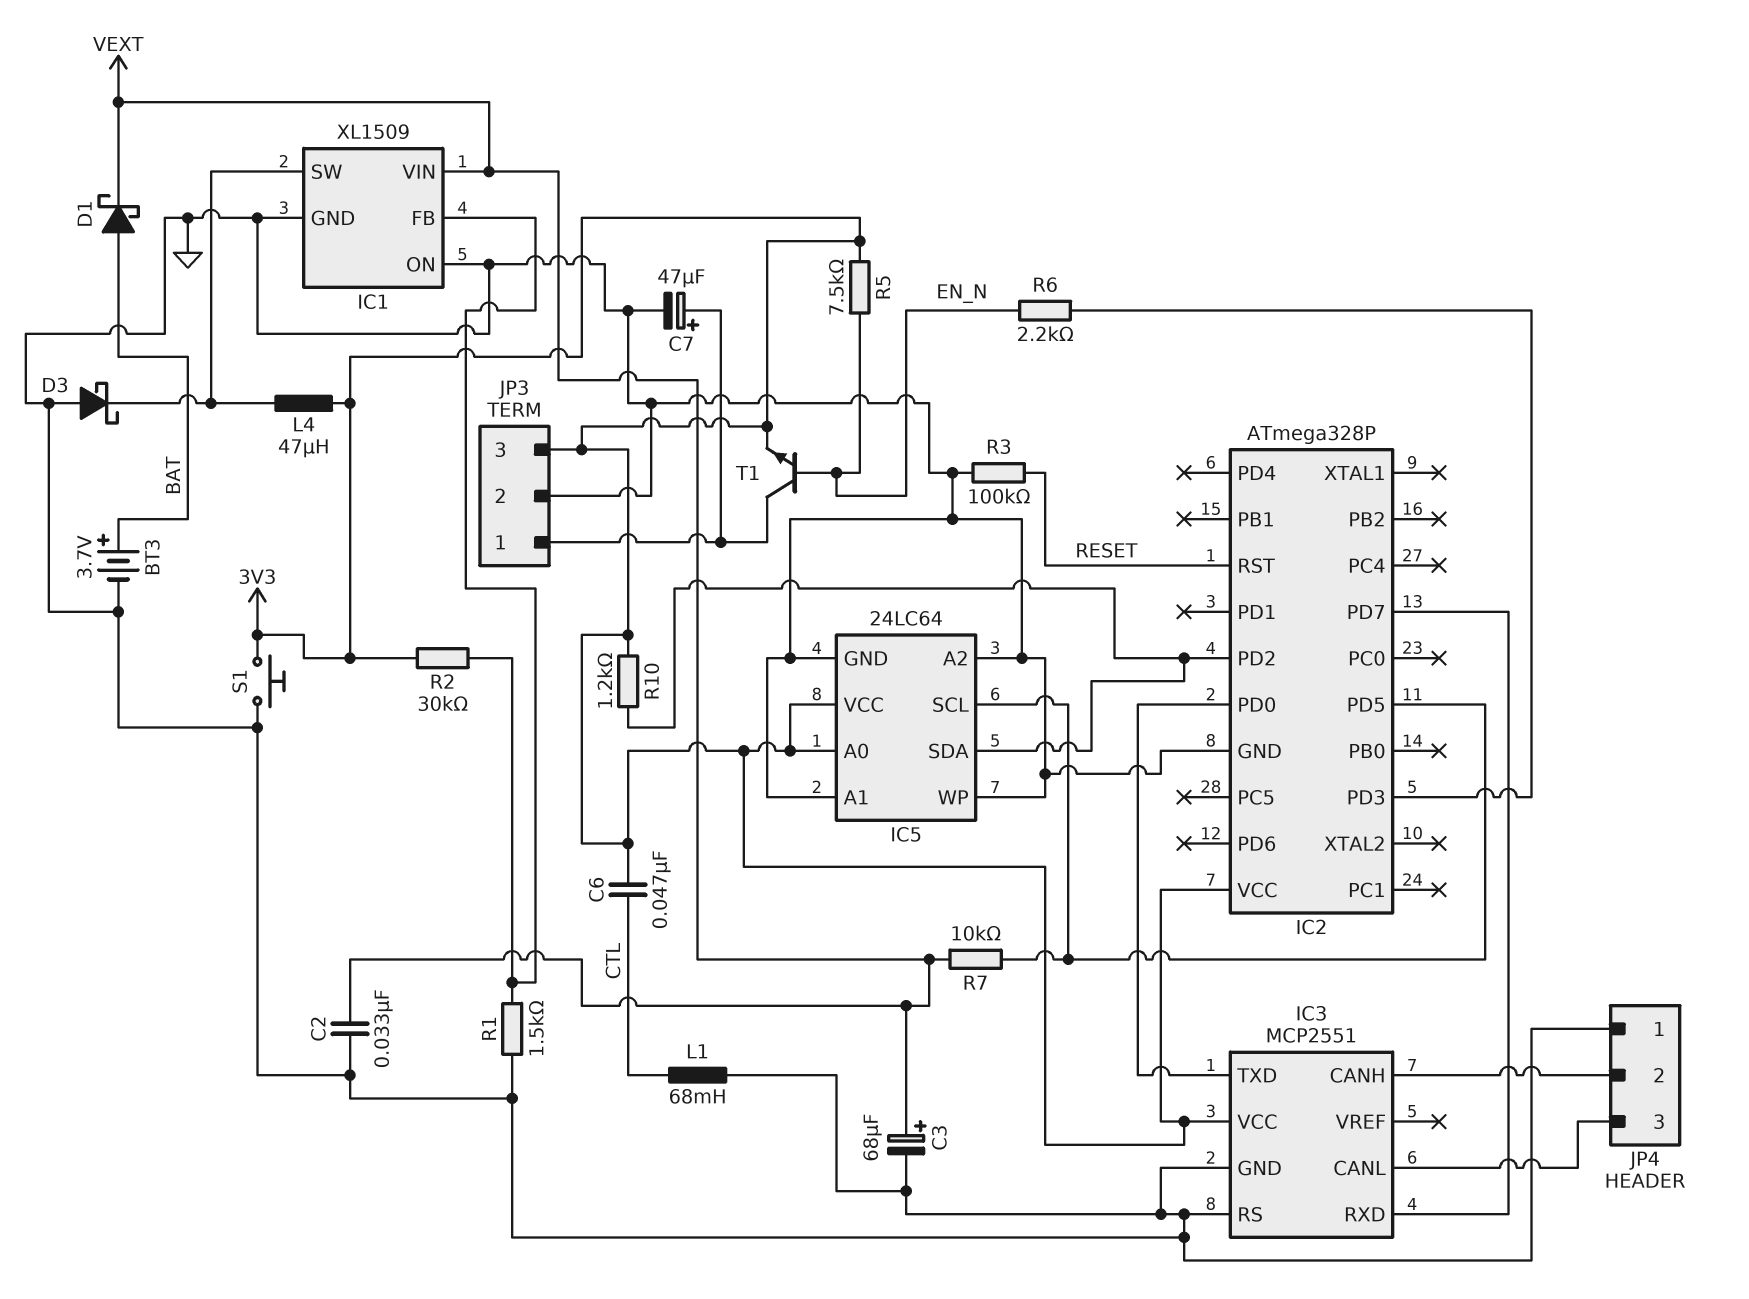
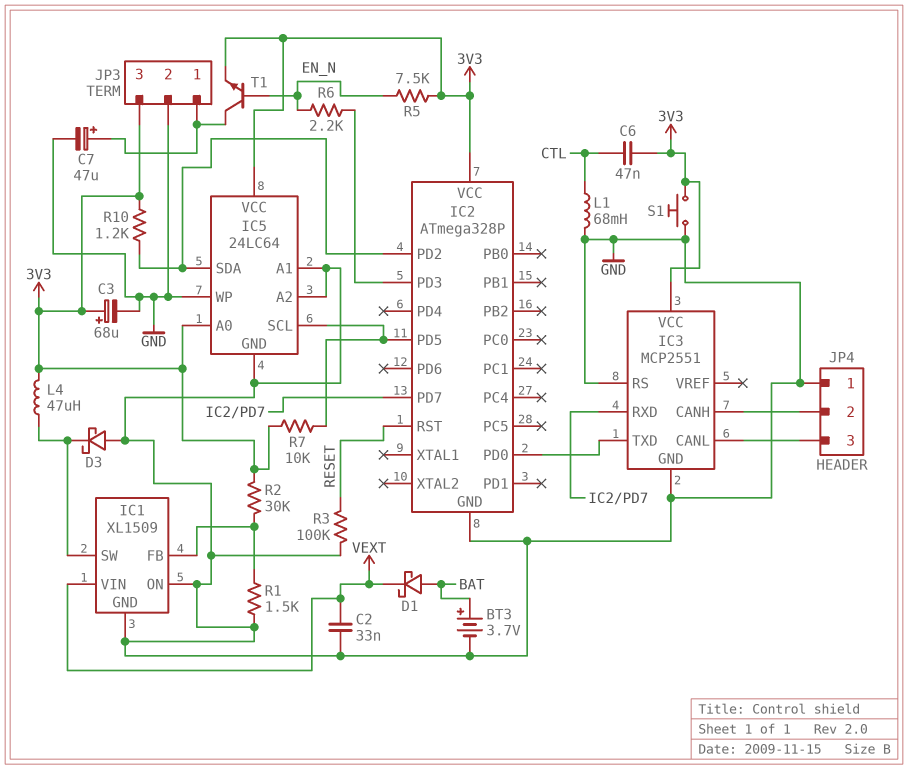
C3: 68uF (plus VEXT, minus GND) -> 68uF (plus 3V3, minus GND)
R7: 10k (IC2/PD5, VEXT) -> 10k (3V3, IC2/PD5)

